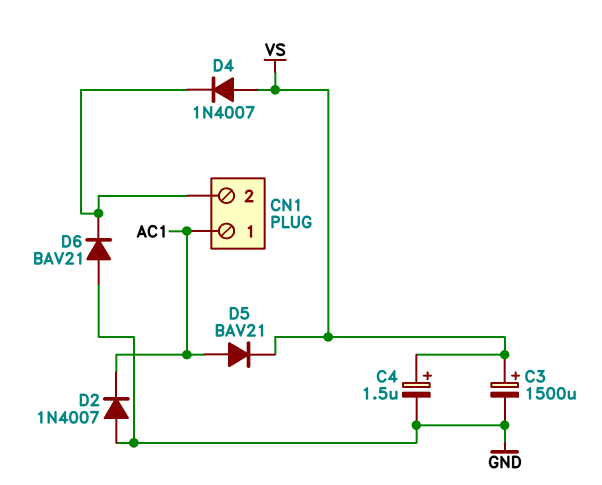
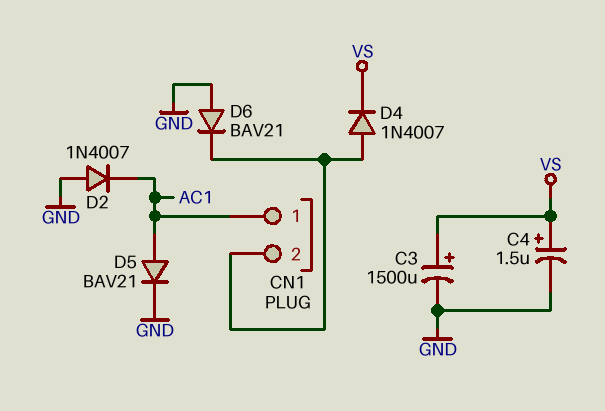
D4: diode 1N4007 (A VS, K CN1/2) -> diode 1N4007 (A CN1/2, K VS)
D5: diode BAV21 (A AC1, K VS) -> diode BAV21 (A AC1, K GND)

